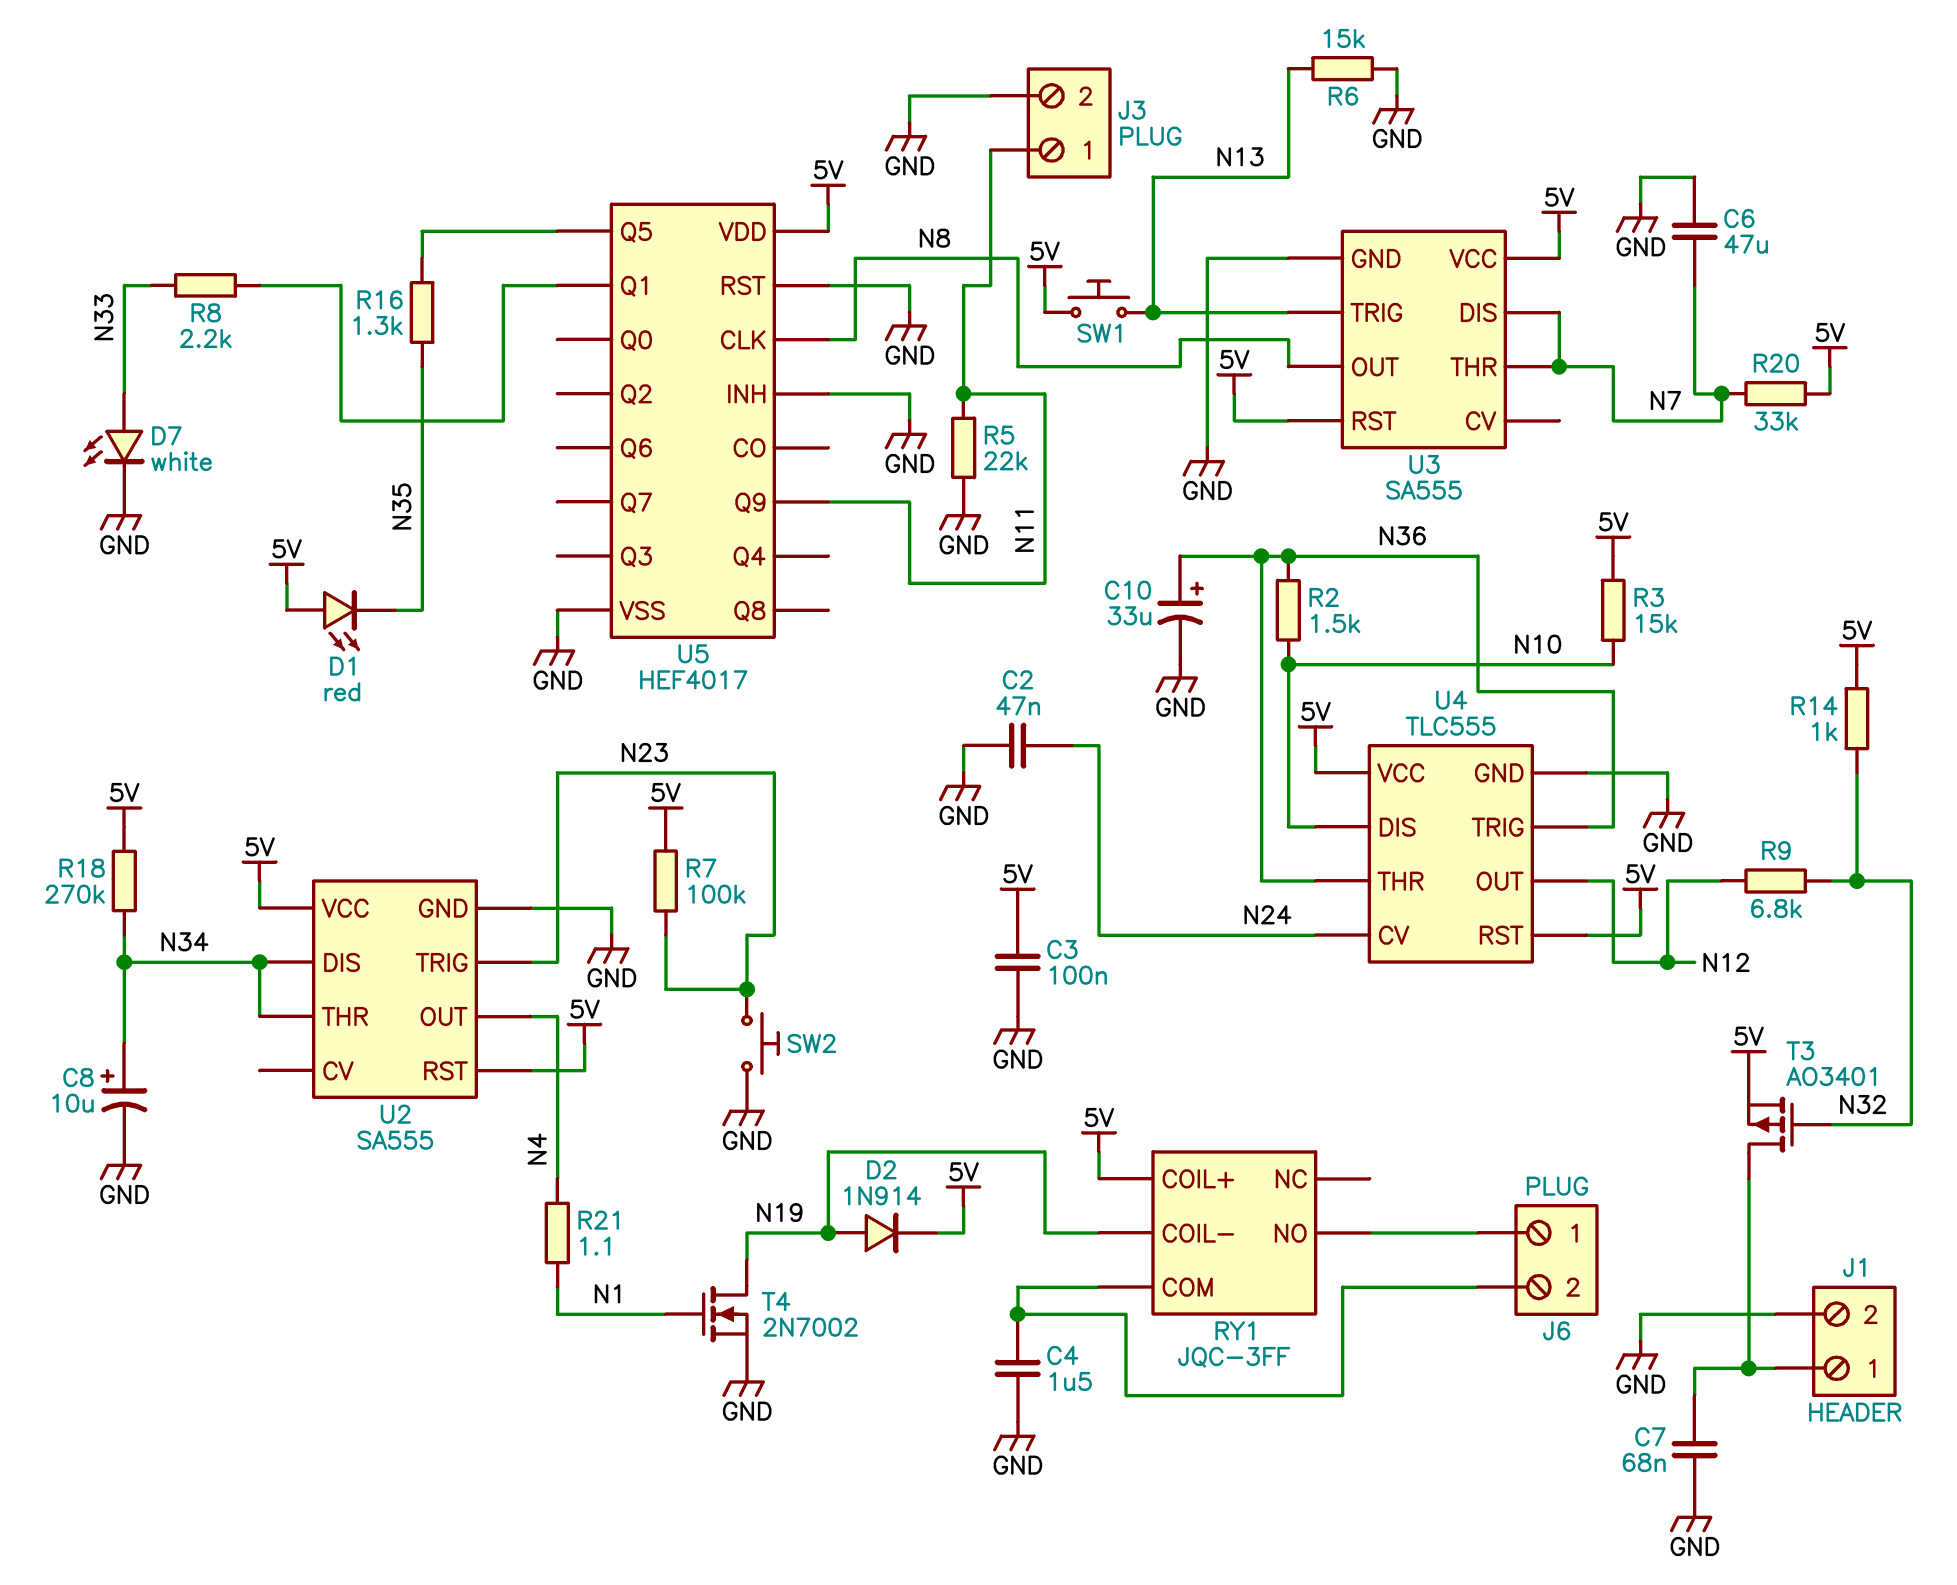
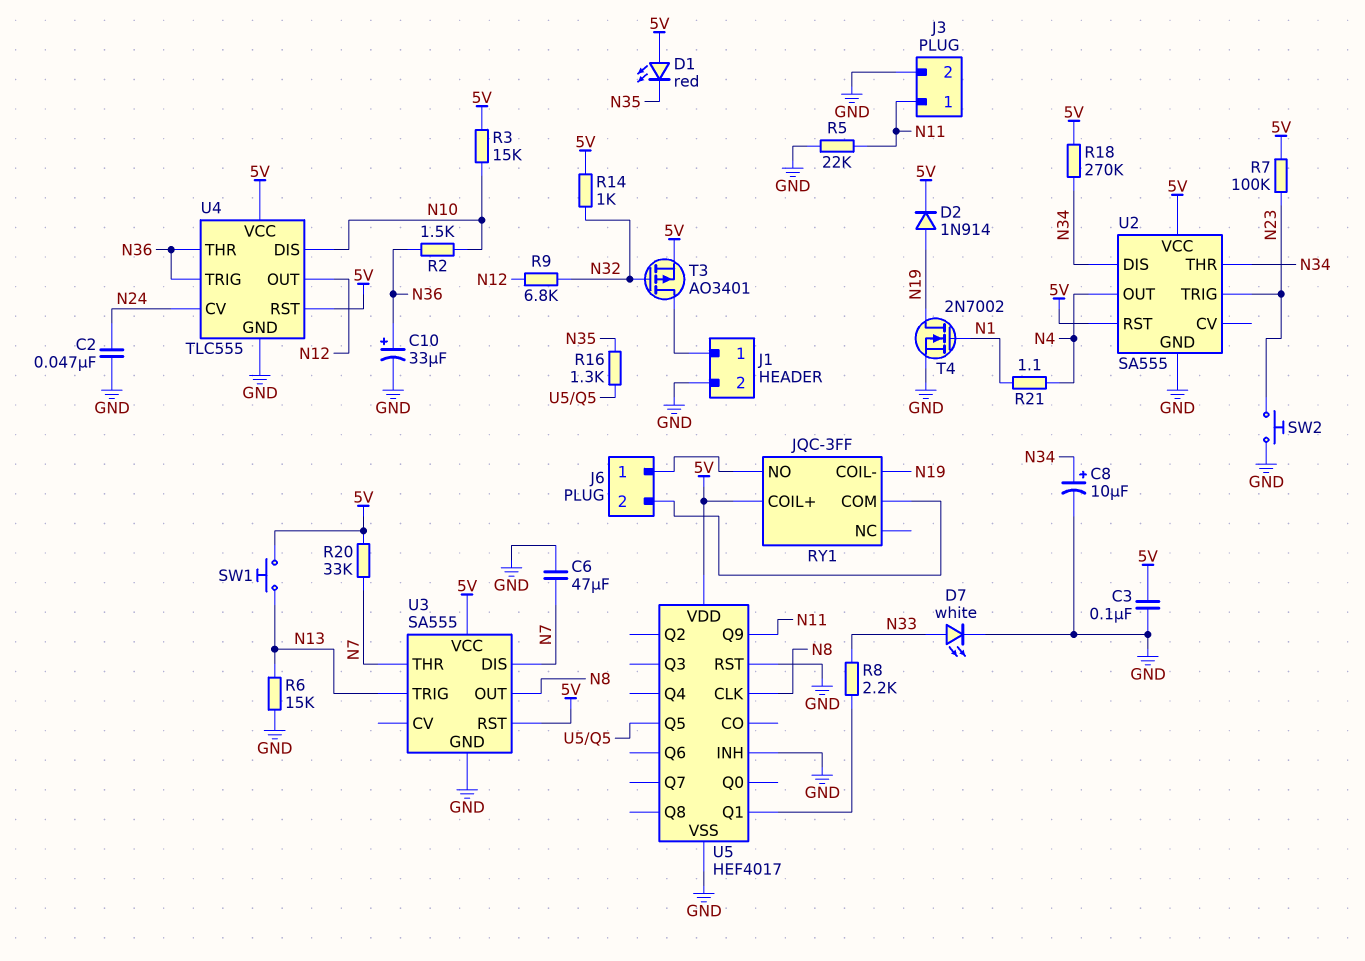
C4: 1.5uF (GND, J6/2) -> none
C7: 68nF (GND, J1/1) -> none

